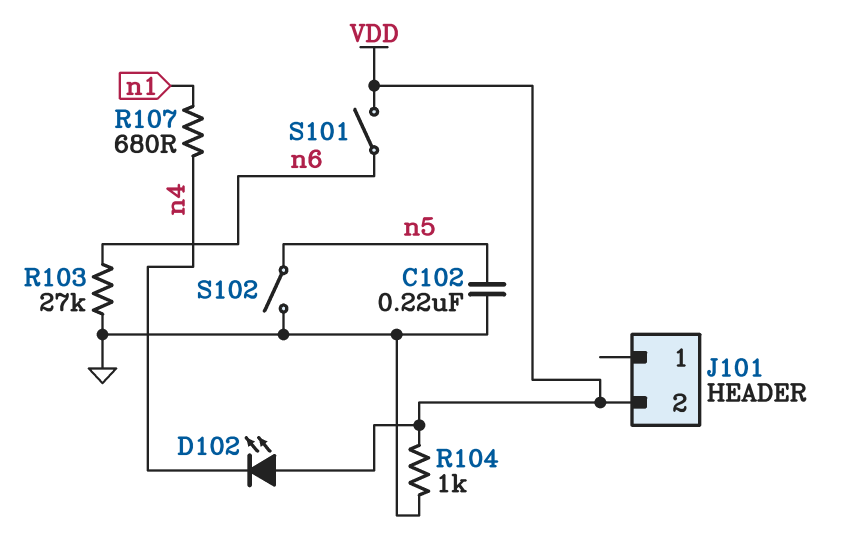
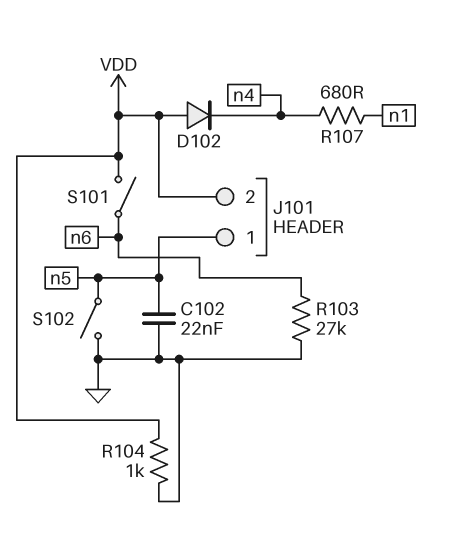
C102: 220nF (GND, n5) -> 22nF (GND, n5)
D102: LED (A VDD, K n4) -> diode (A VDD, K n4)
J101 pin 1: none -> n5

